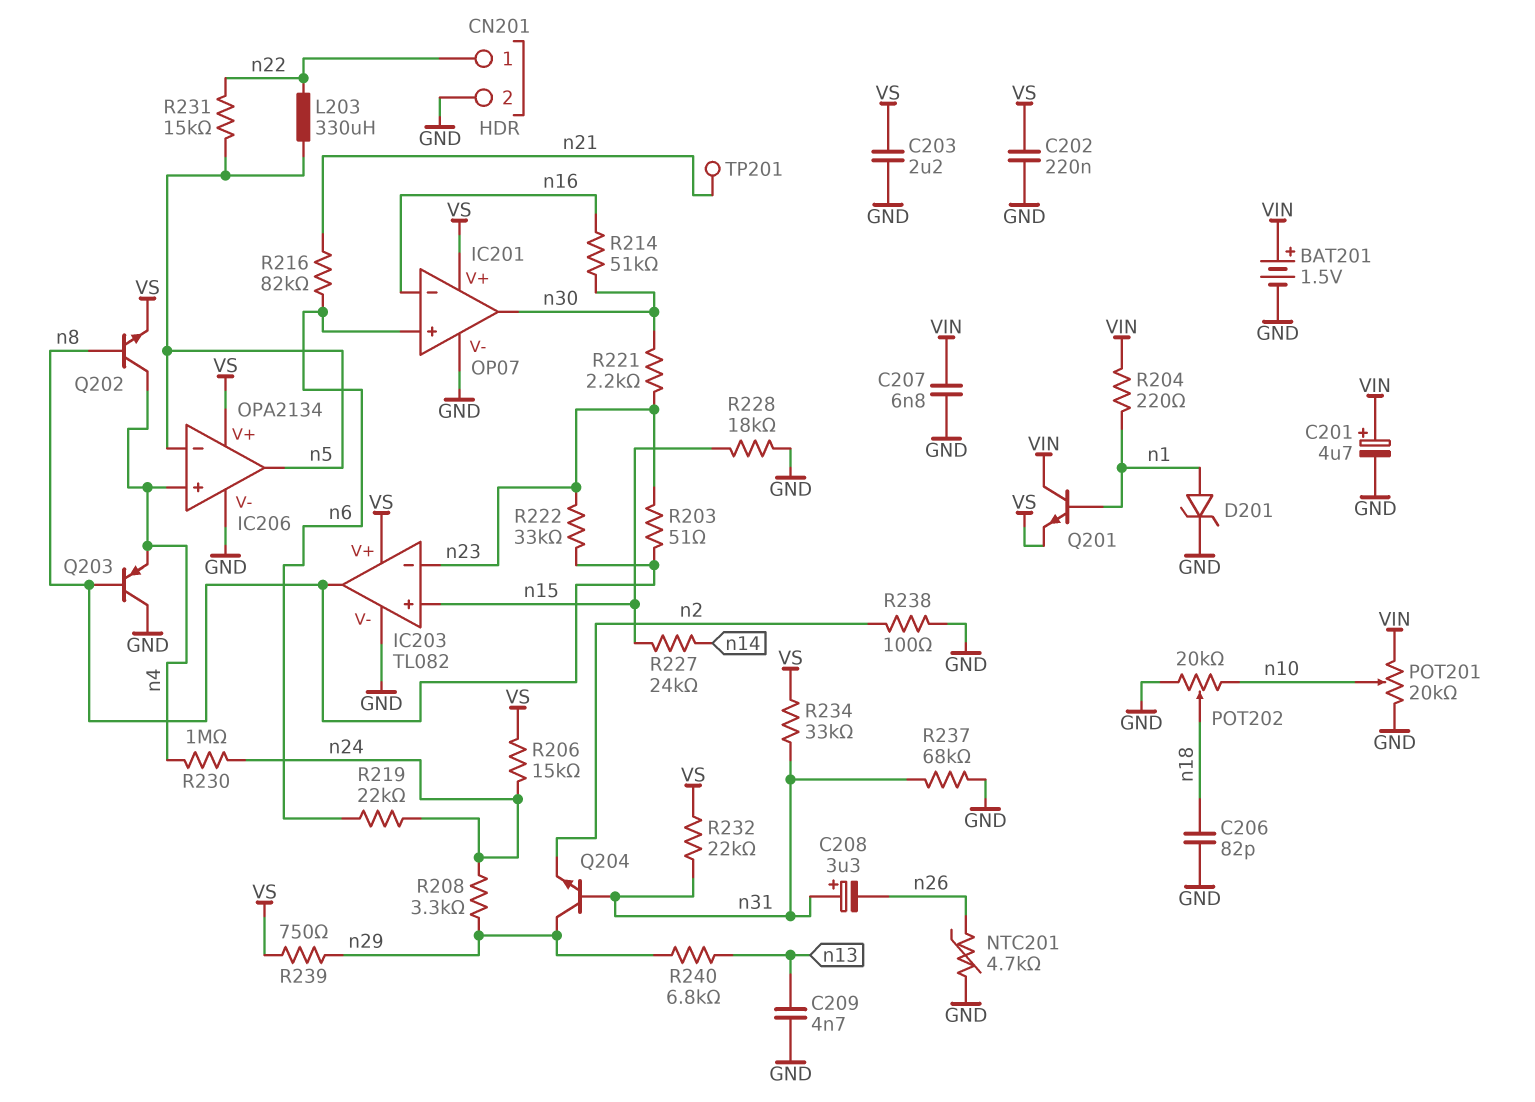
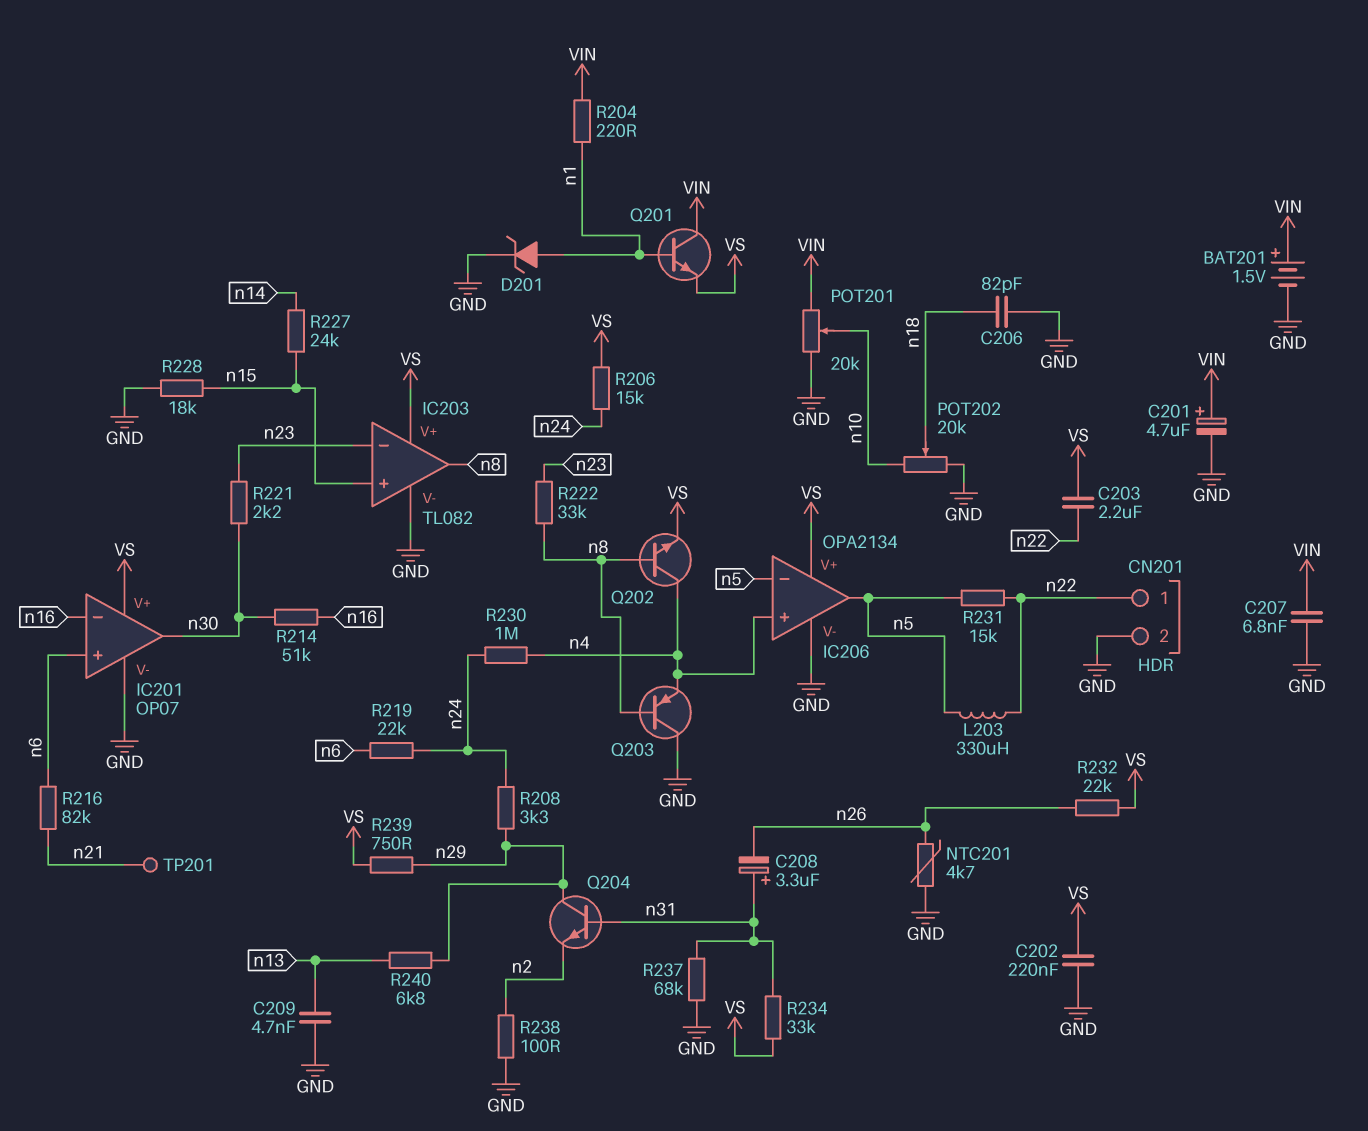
C203: 2.2uF (GND, VS) -> 2.2uF (VS, n22)
R203: 51 (n8, n23) -> none
R232: 22k (VS, n31) -> 22k (VS, n26)

